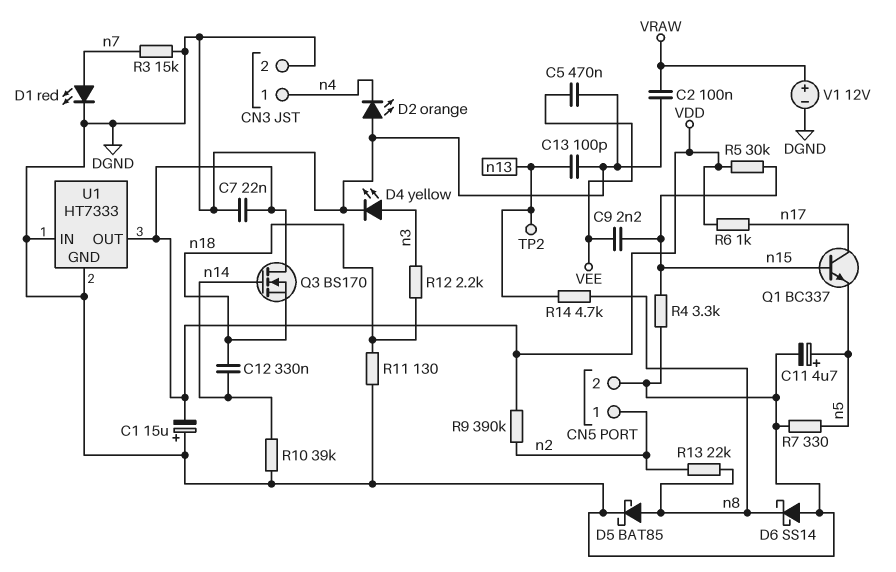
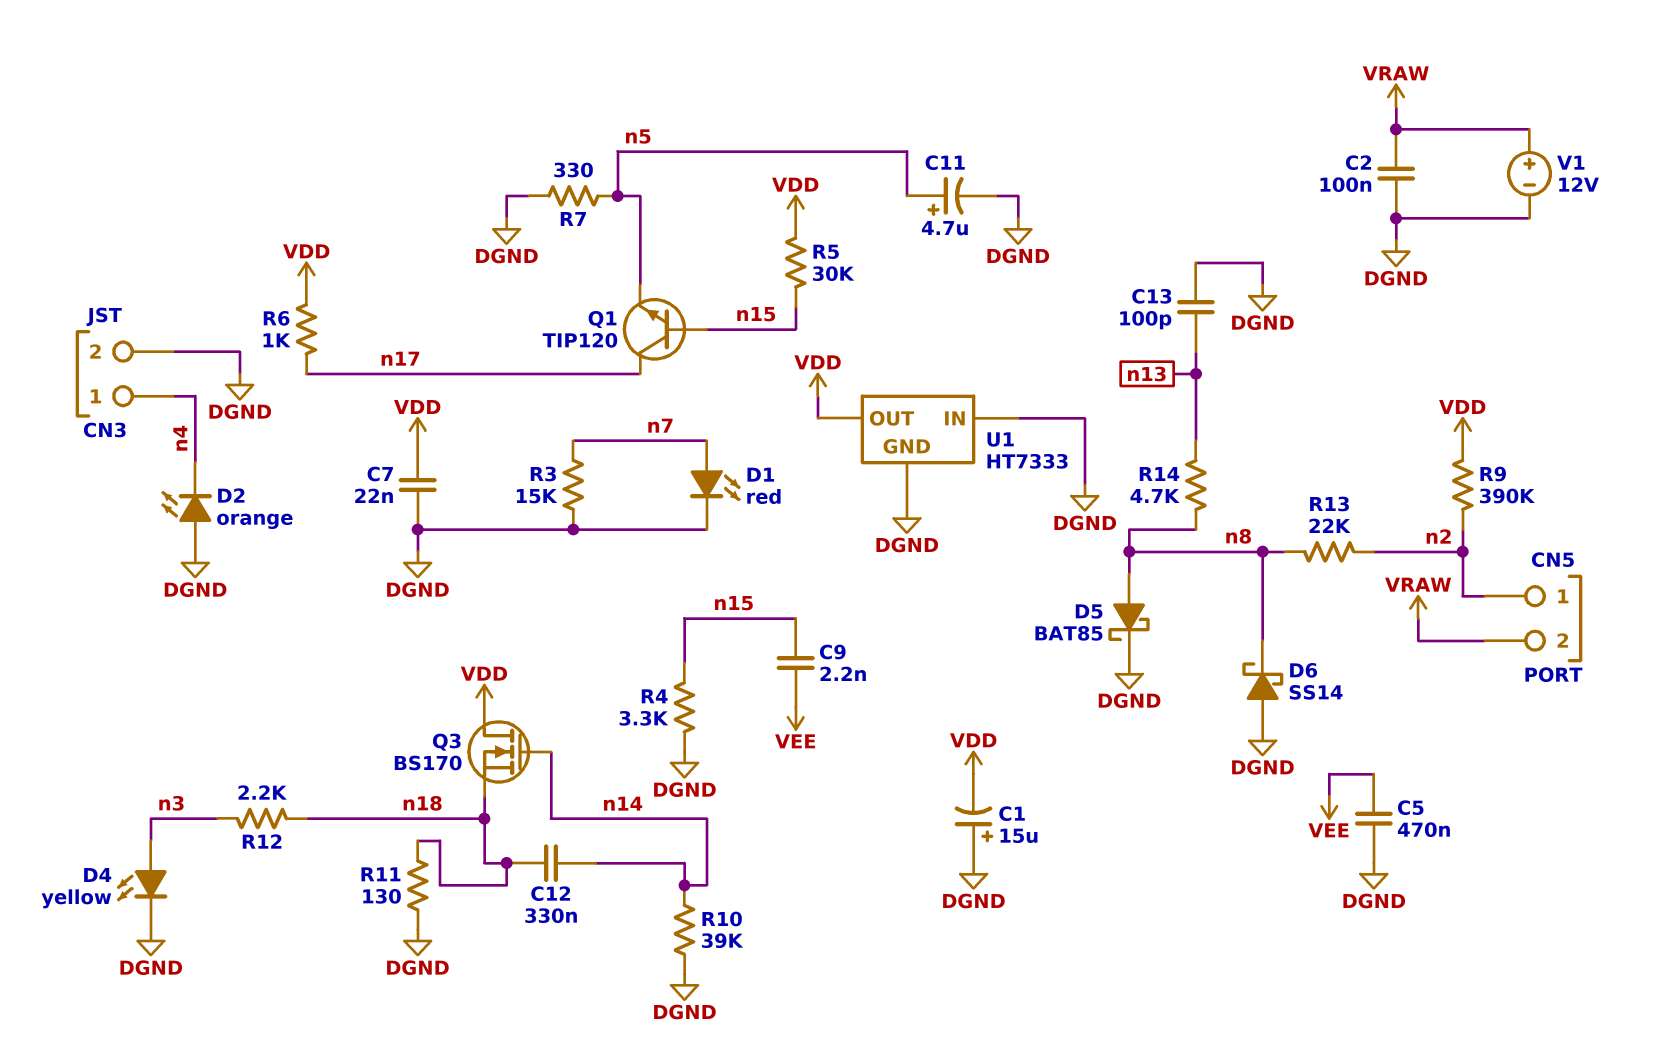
CN5 pin 2: DGND -> VRAW
Q1: NPN BC337 (B n15, C n17, E n5) -> NPN TIP120 (B n15, C n17, E n5)
TP2: test point (n13) -> none

